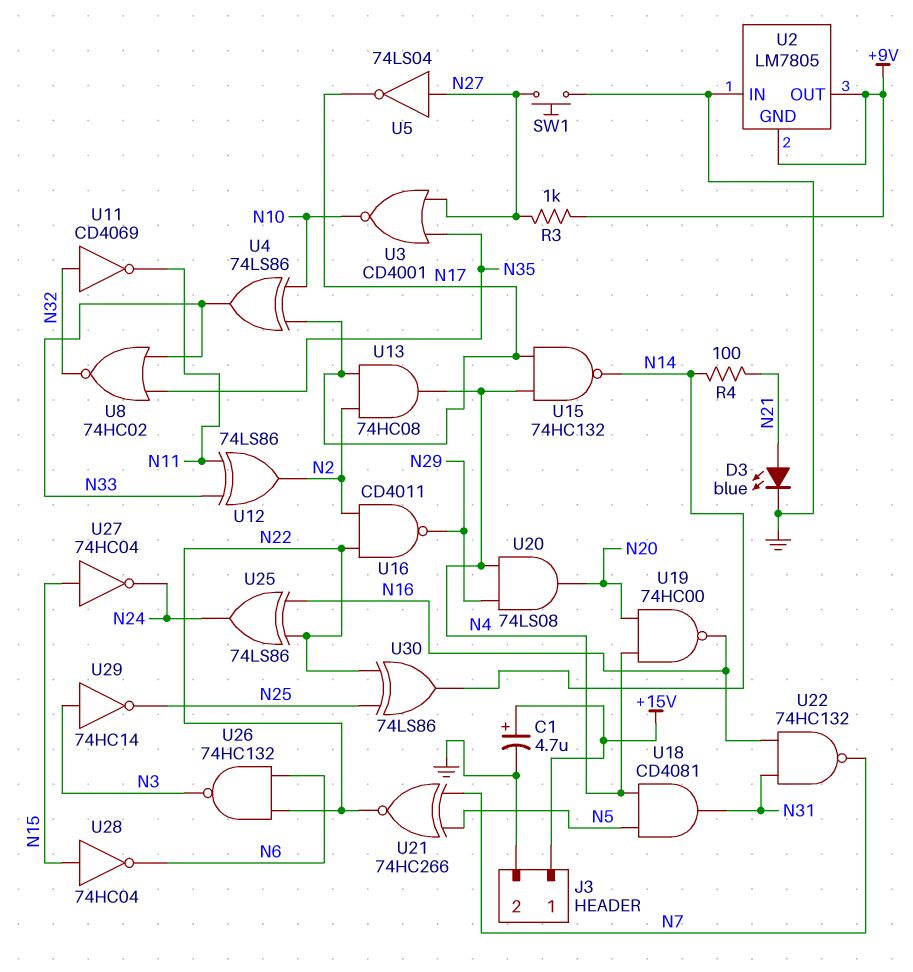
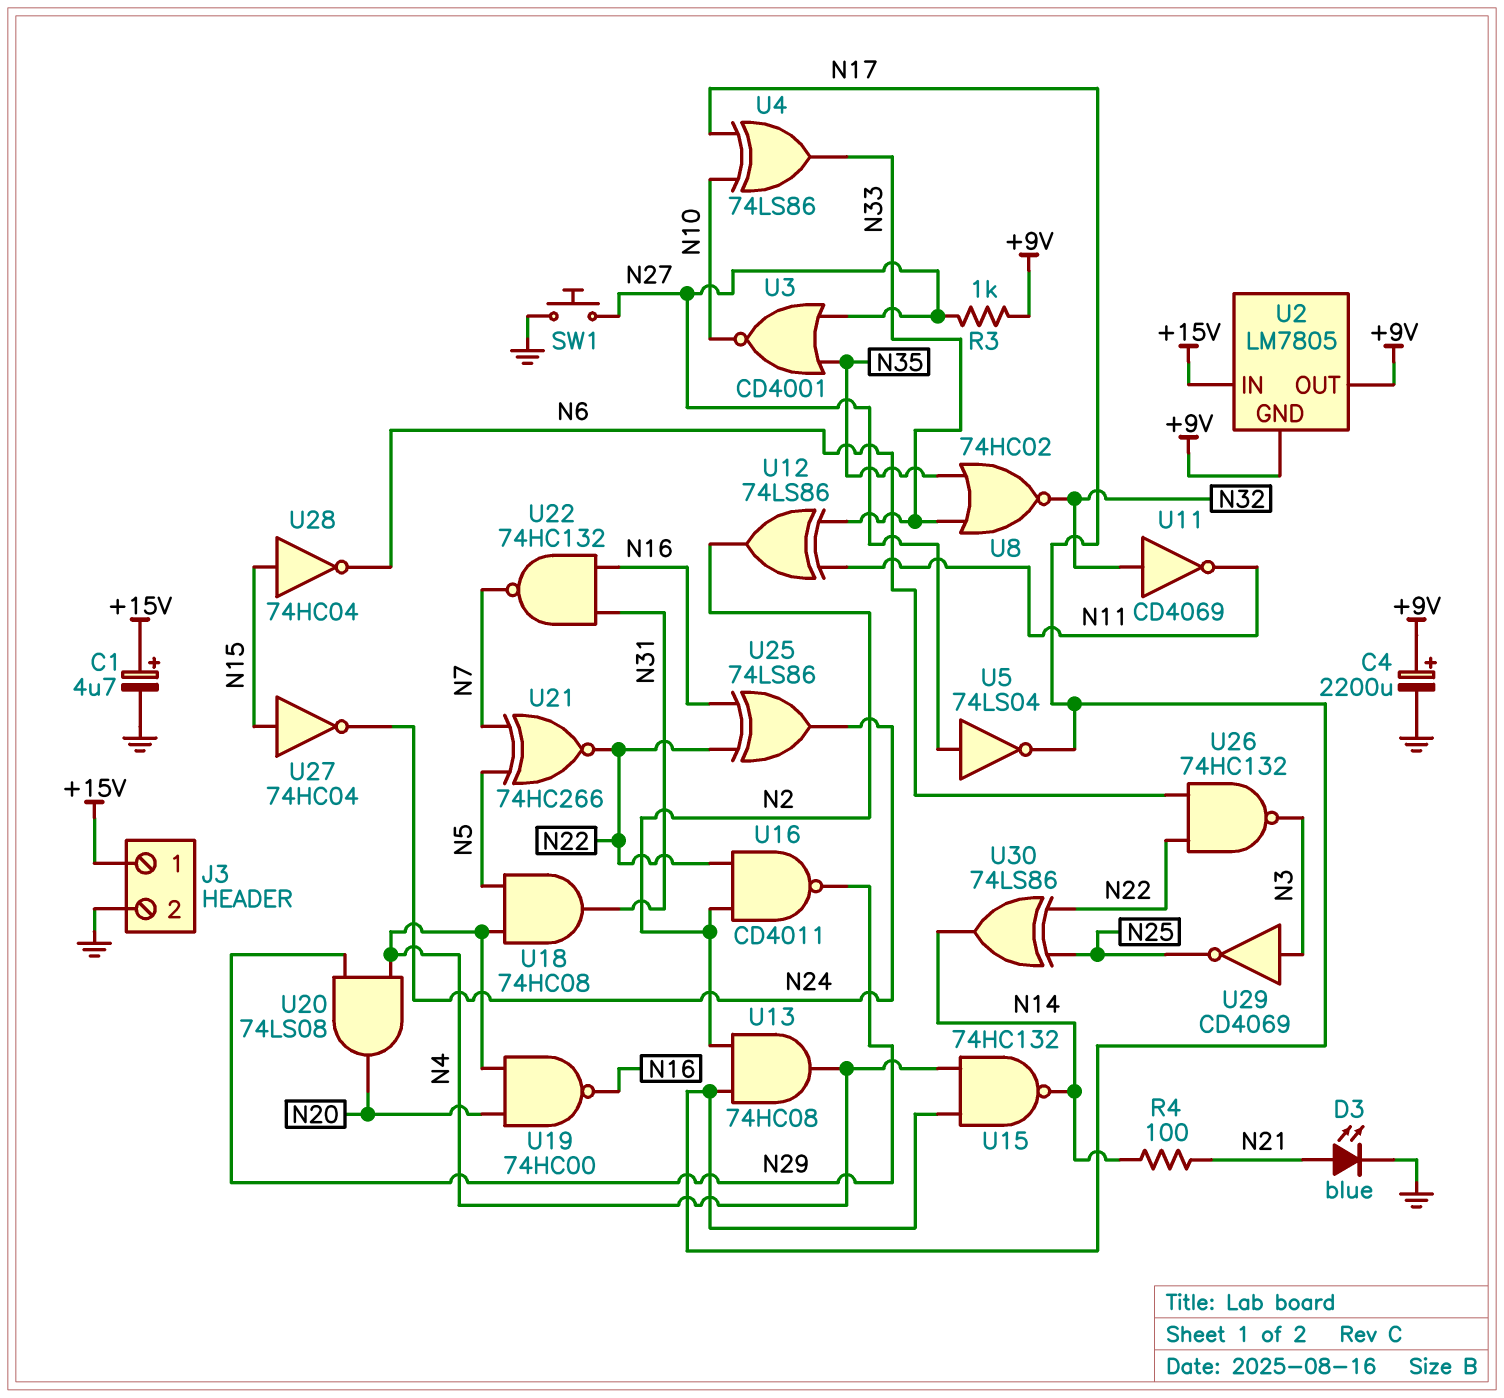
C4: none -> 2200uF (plus +9V, minus GND)
U2 pin IN: GND -> +15V
U18: AND CD4081 (in N4, in N5, out N31) -> AND 74HC08 (in N4, in N5, out N31)
U29: NOT 74HC14 (in N3, out N25) -> NOT CD4069 (in N3, out N25)

